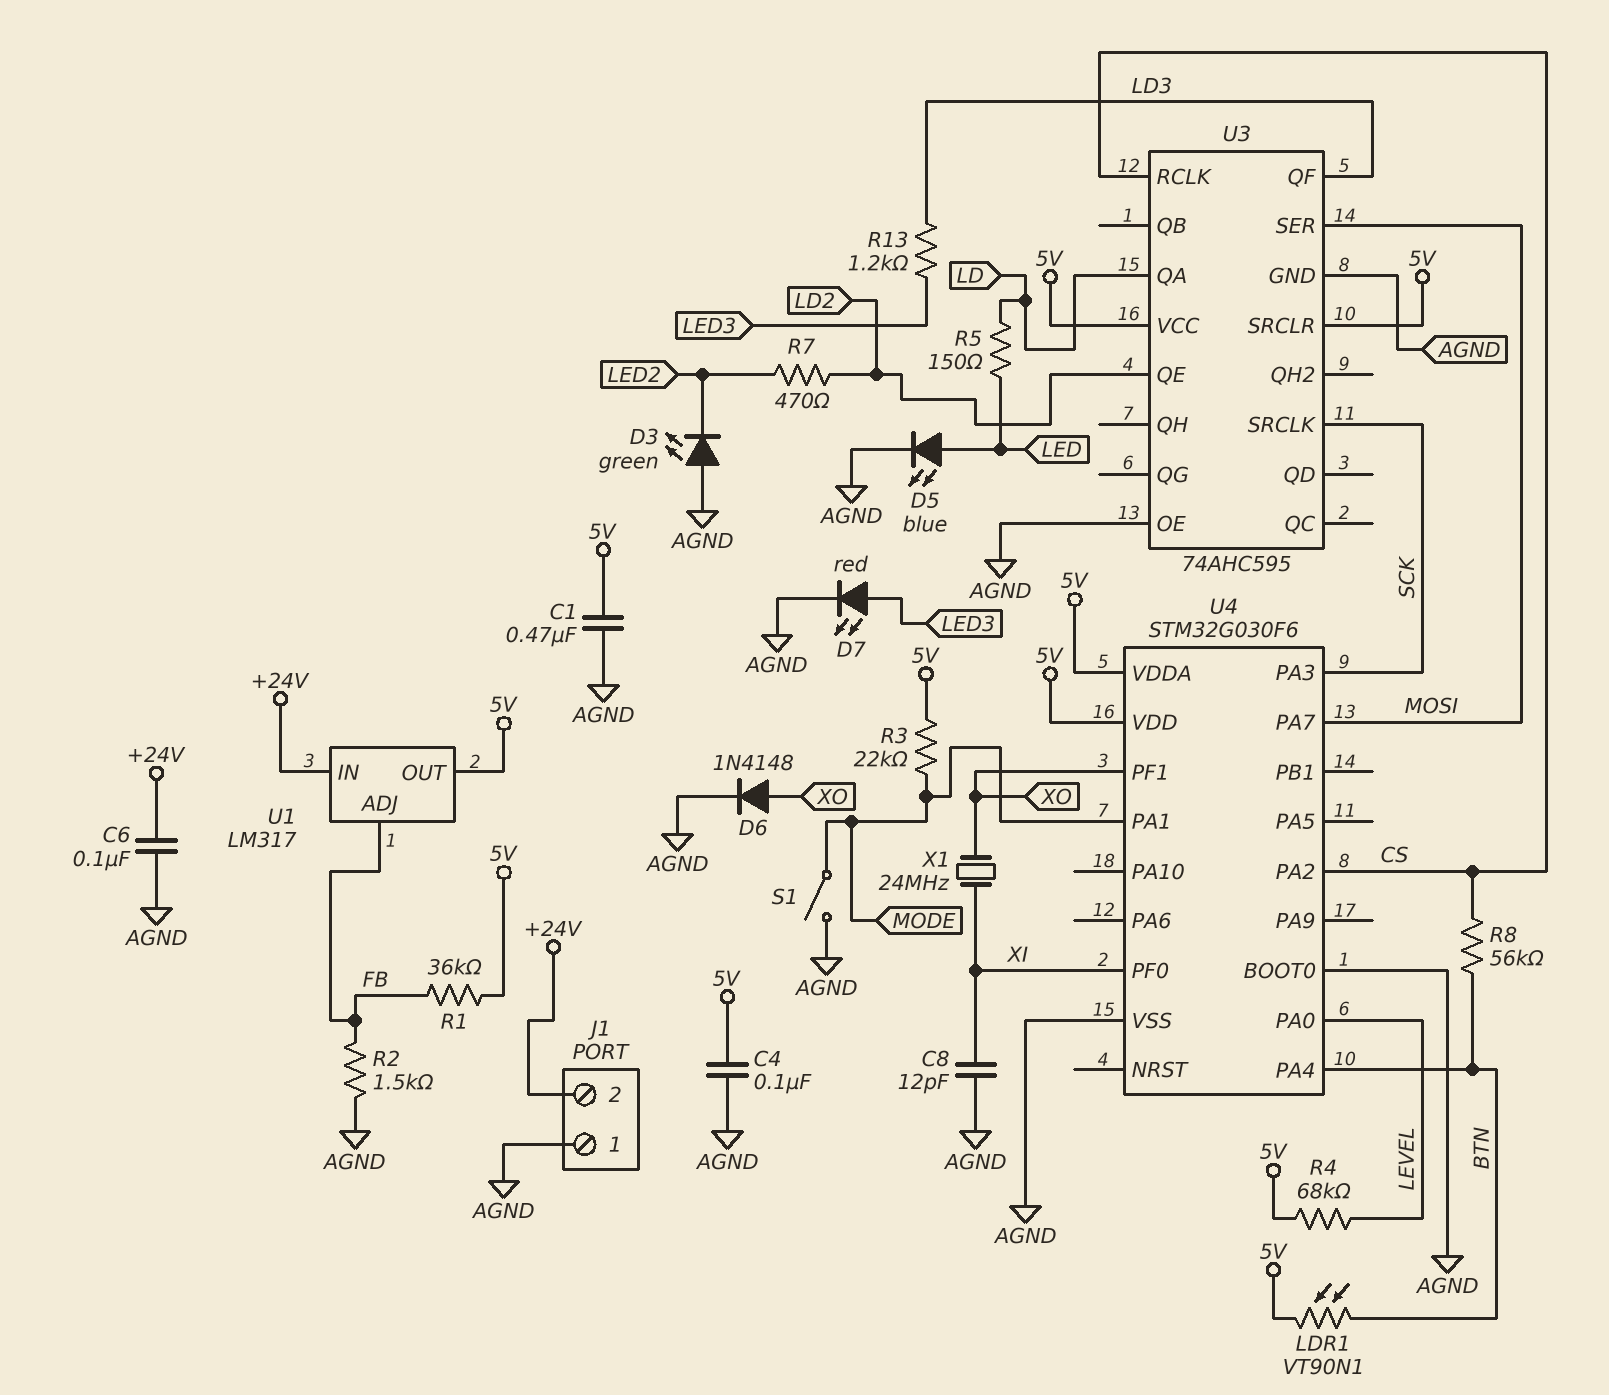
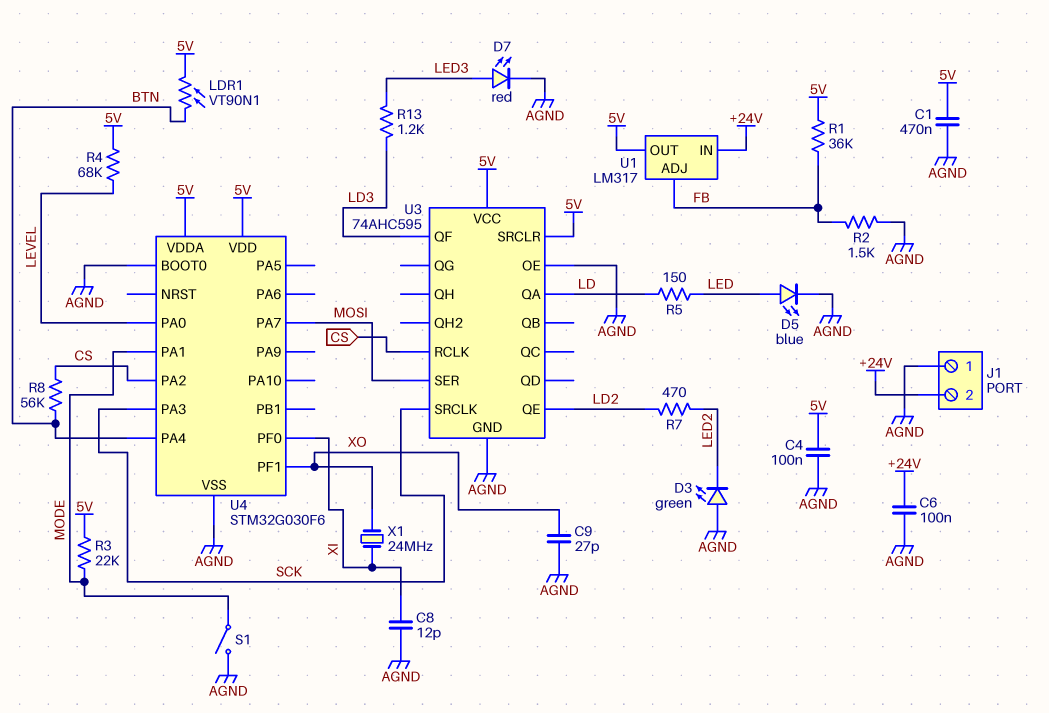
C9: none -> 27pF (AGND, XO)
D6: diode 1N4148 (A XO, K AGND) -> none

